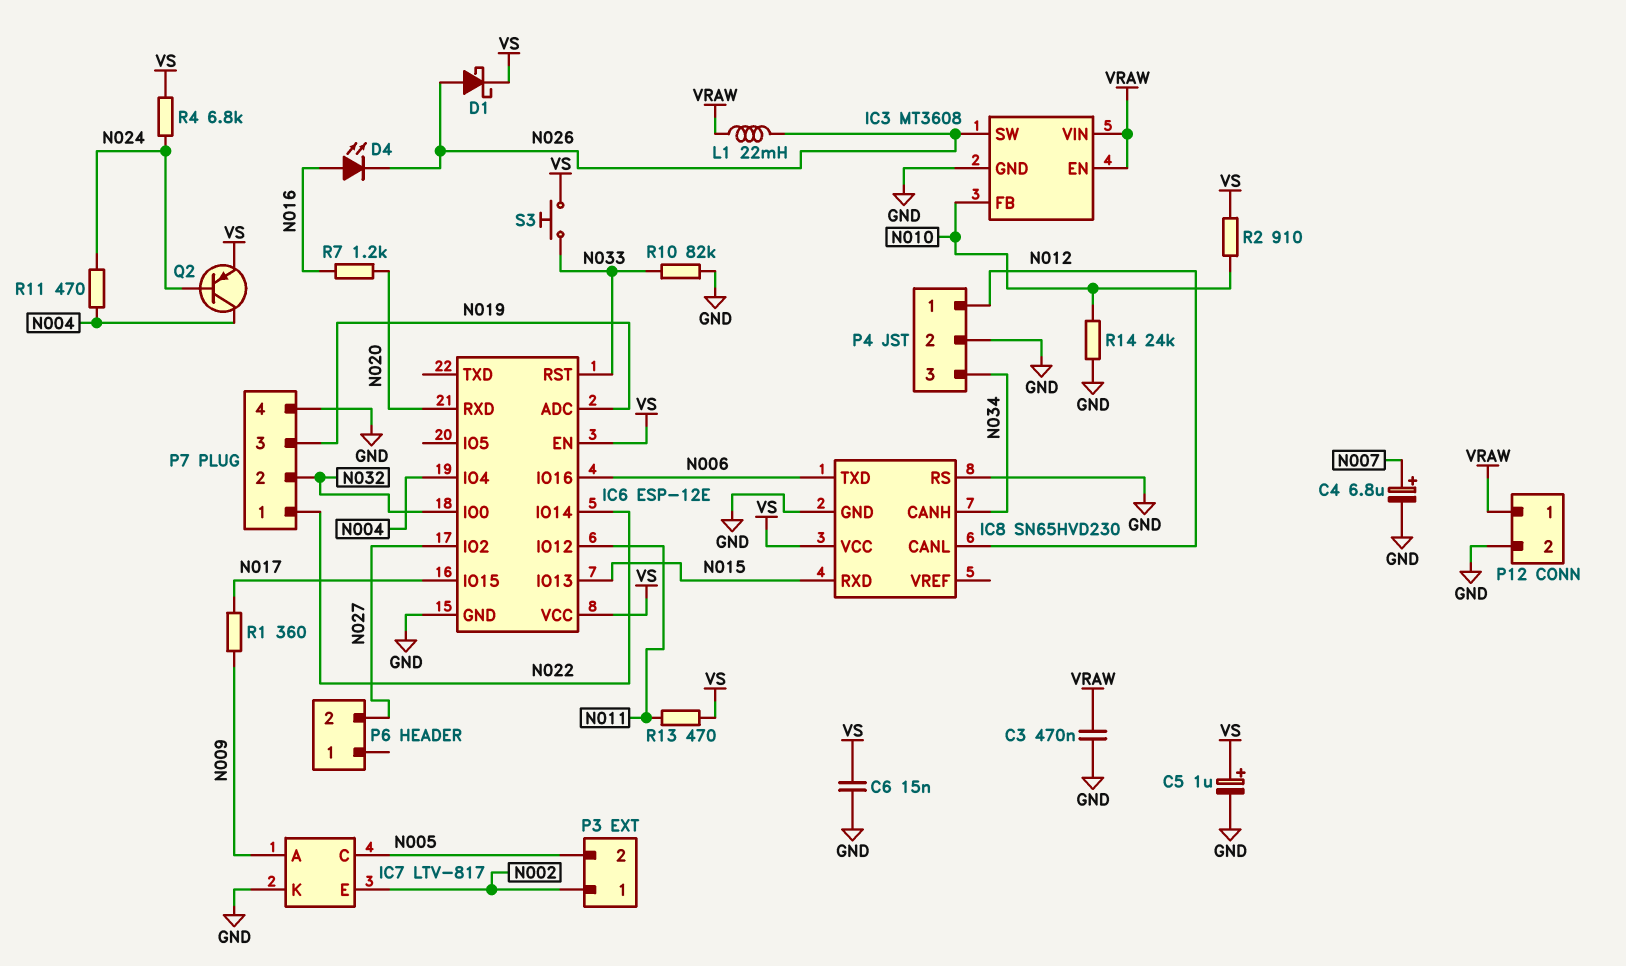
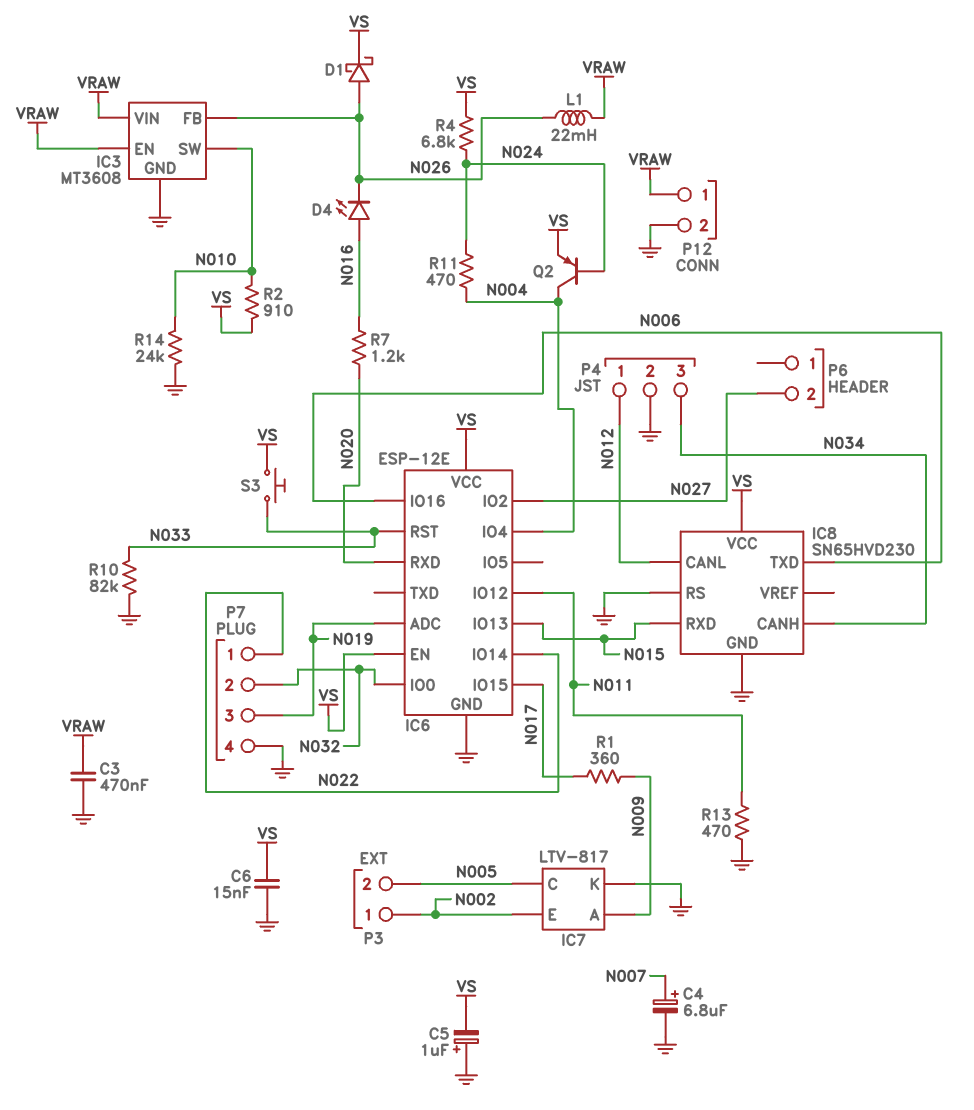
C5: 1uF (plus VS, minus GND) -> 1uF (plus GND, minus VS)
IC3 pin FB: N010 -> N026
IC3 pin SW: N026 -> N010
R13: 470 (N011, VS) -> 470 (GND, N011)

